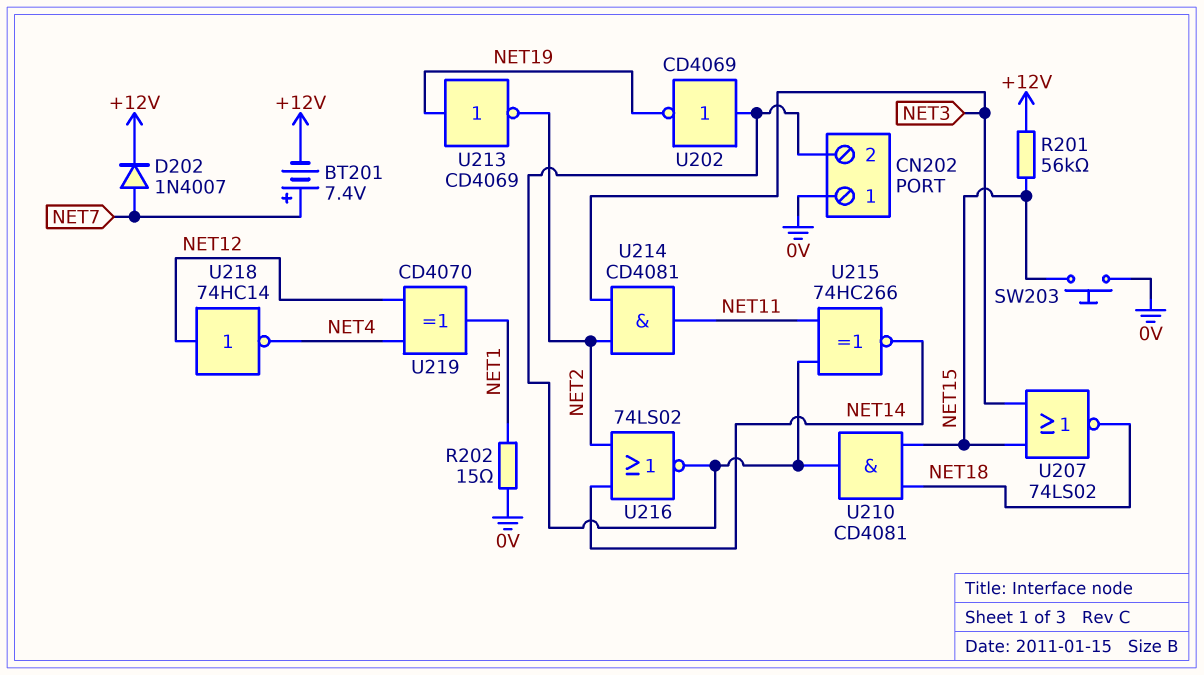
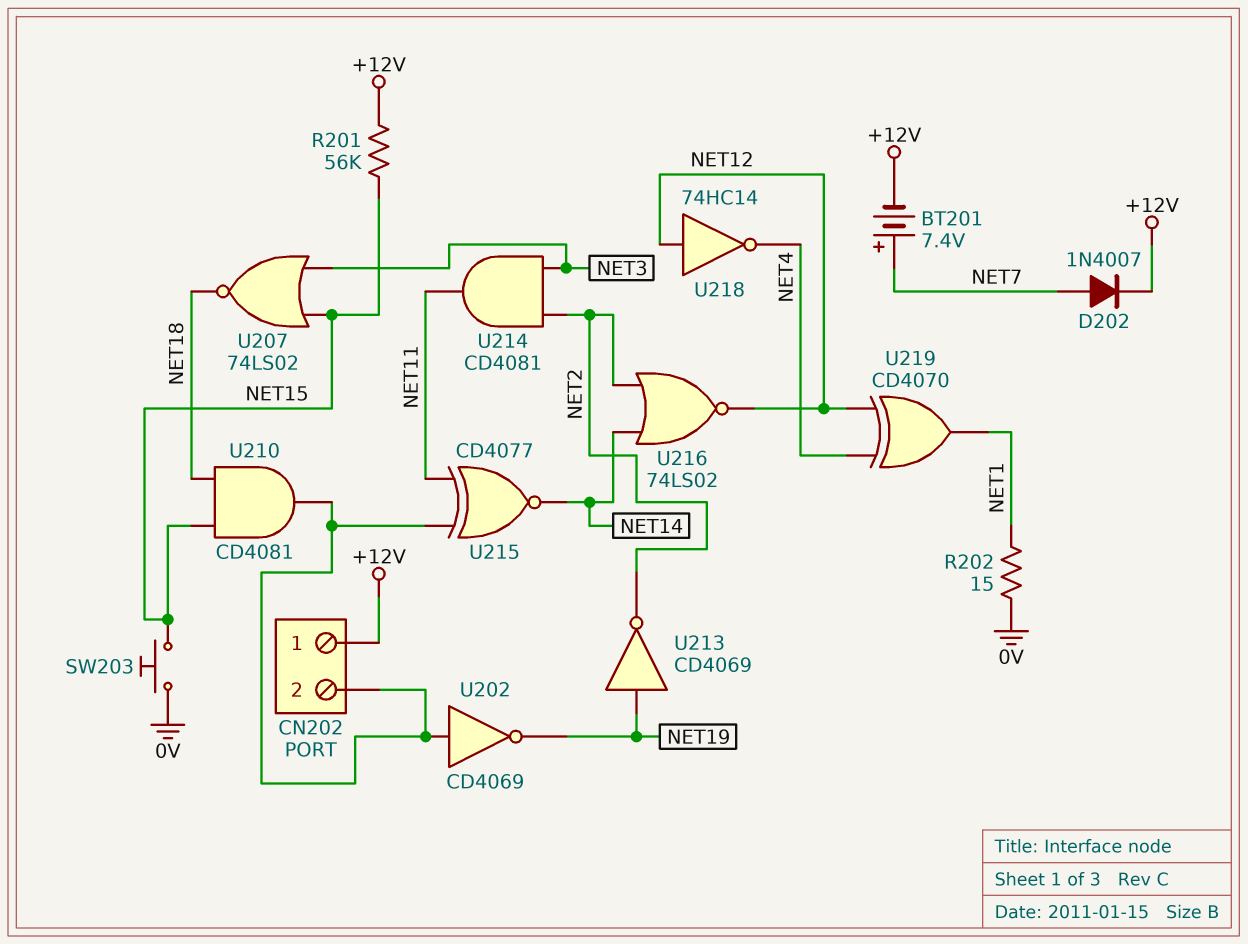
CN202 pin 1: 0V -> +12V
U215: XNOR 74HC266 (in CN202/2, in NET11, out NET14) -> XNOR CD4077 (in CN202/2, in NET11, out NET14)
U216: NOR 74LS02 (in NET2, in NET14, out CN202/2) -> NOR 74LS02 (in NET2, in NET14, out NET12)

